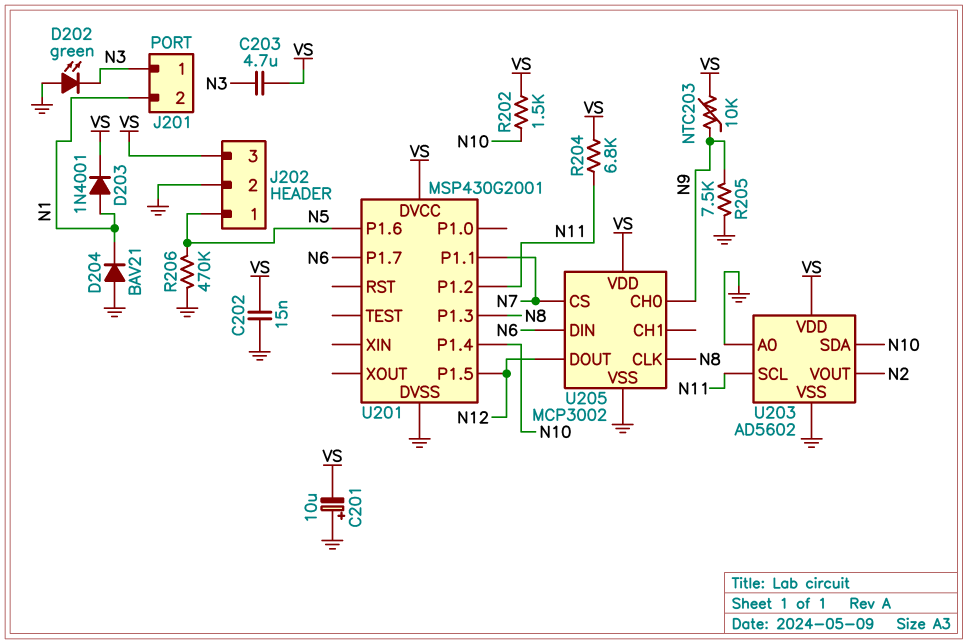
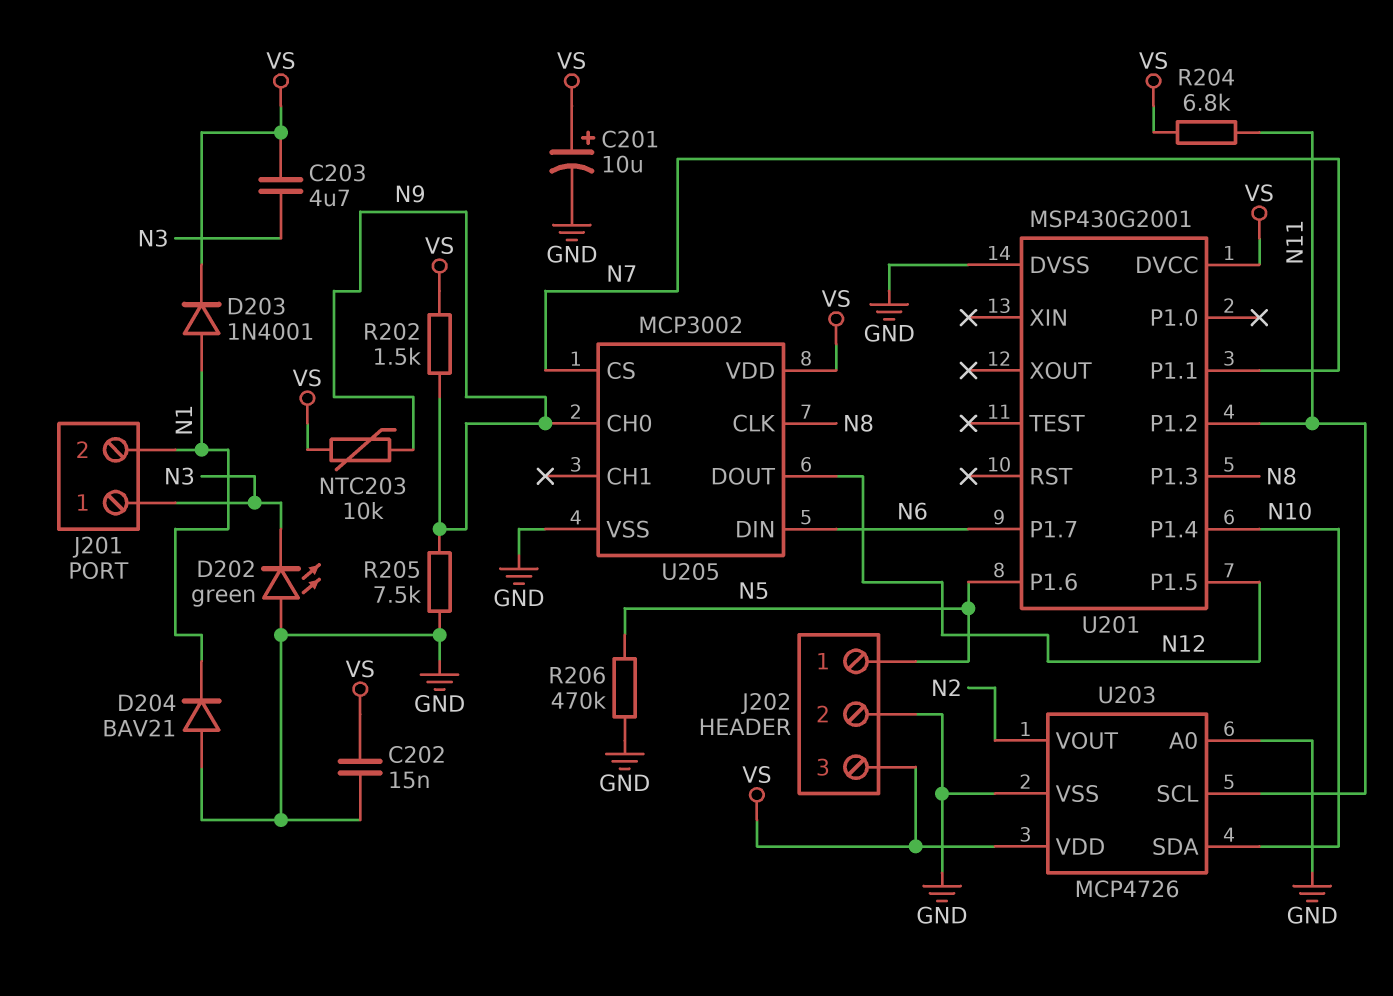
C201: 10uF (plus GND, minus VS) -> 10uF (plus VS, minus GND)
R202: 1.5k (N10, VS) -> 1.5k (N9, VS)
U203: AD5602 -> MCP4726

